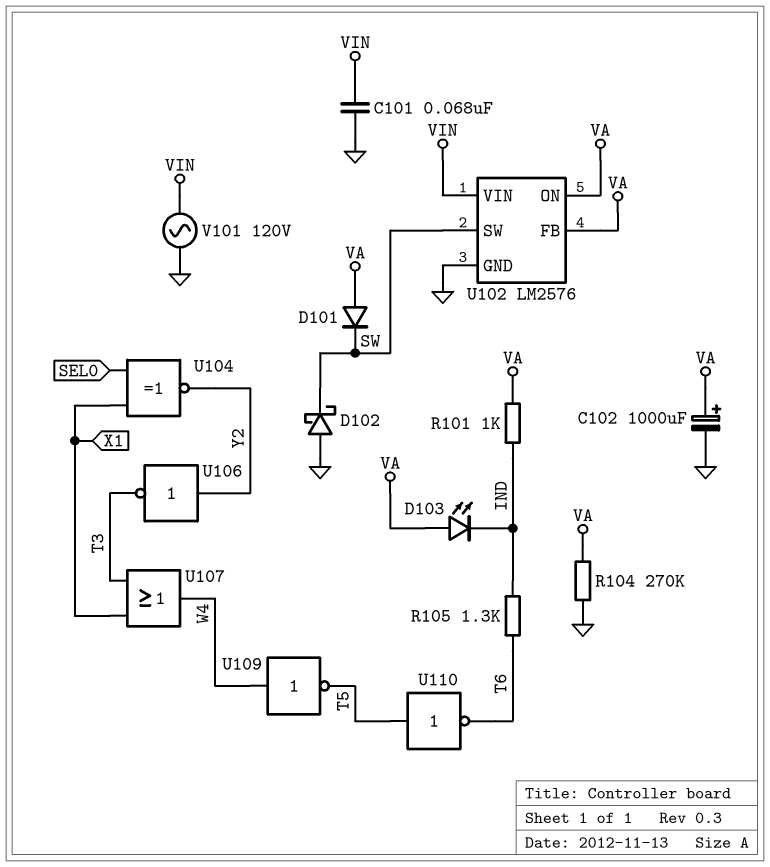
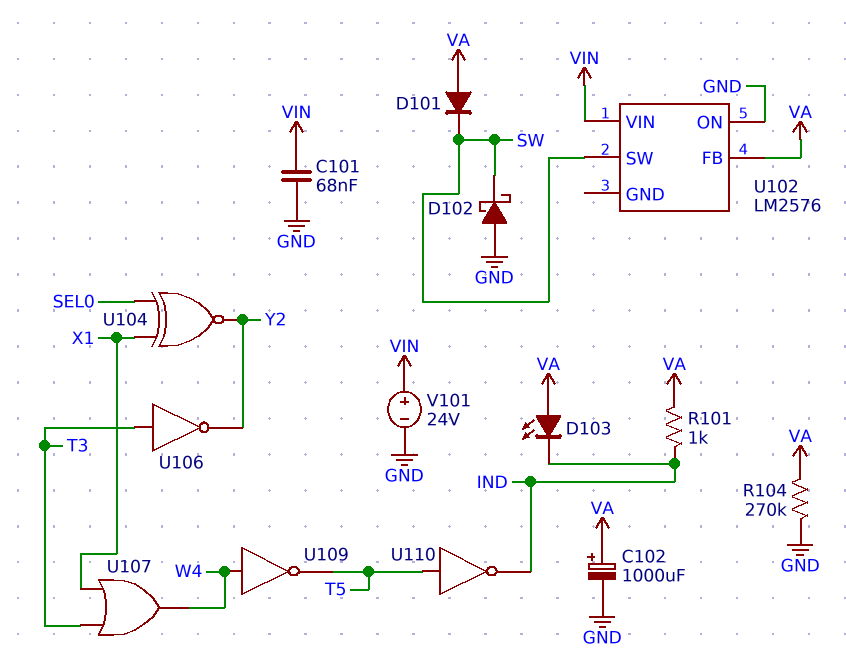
R105: 1.3k (IND, T6) -> none
U102 pin GND: GND -> none
U102 pin ON: VA -> GND
U106: NOT (in Y2, out T3) -> NOT (in T3, out Y2)
U110: NOT (in T5, out T6) -> NOT (in T5, out IND)
V101: AC 120V (GND, VIN) -> 24V (plus VIN, minus GND)

